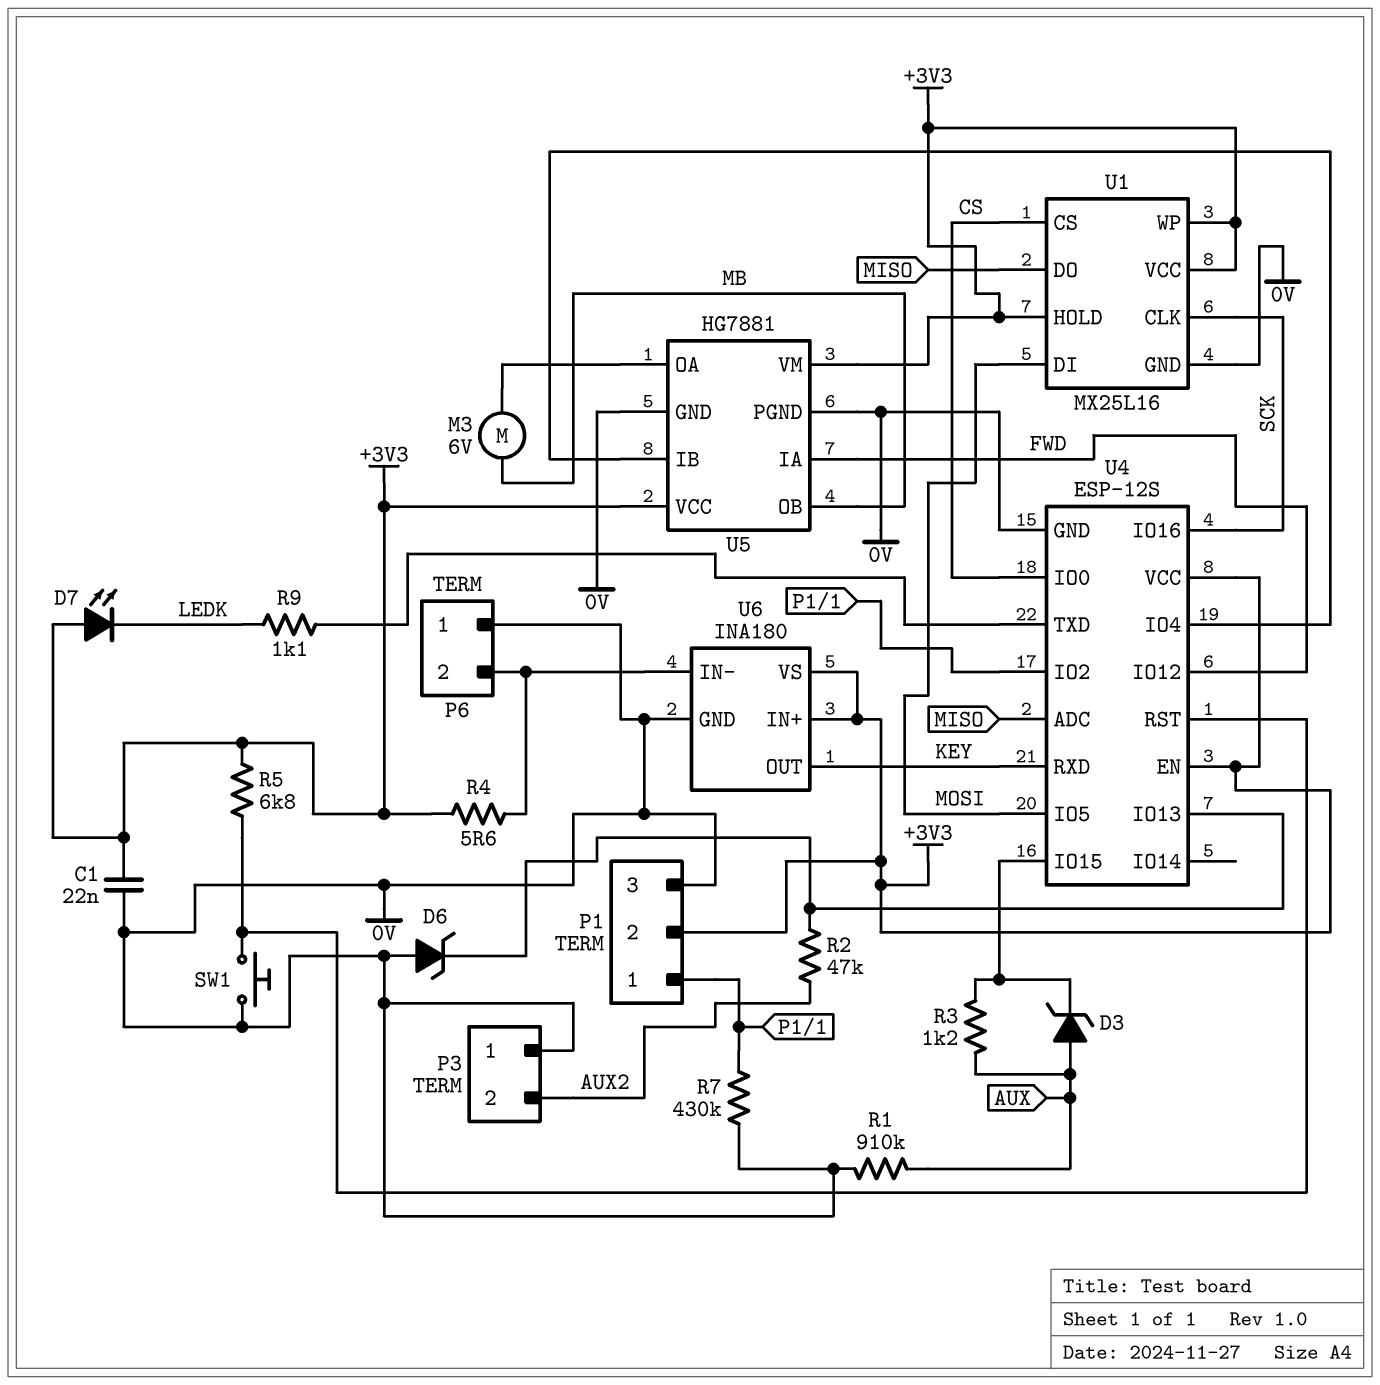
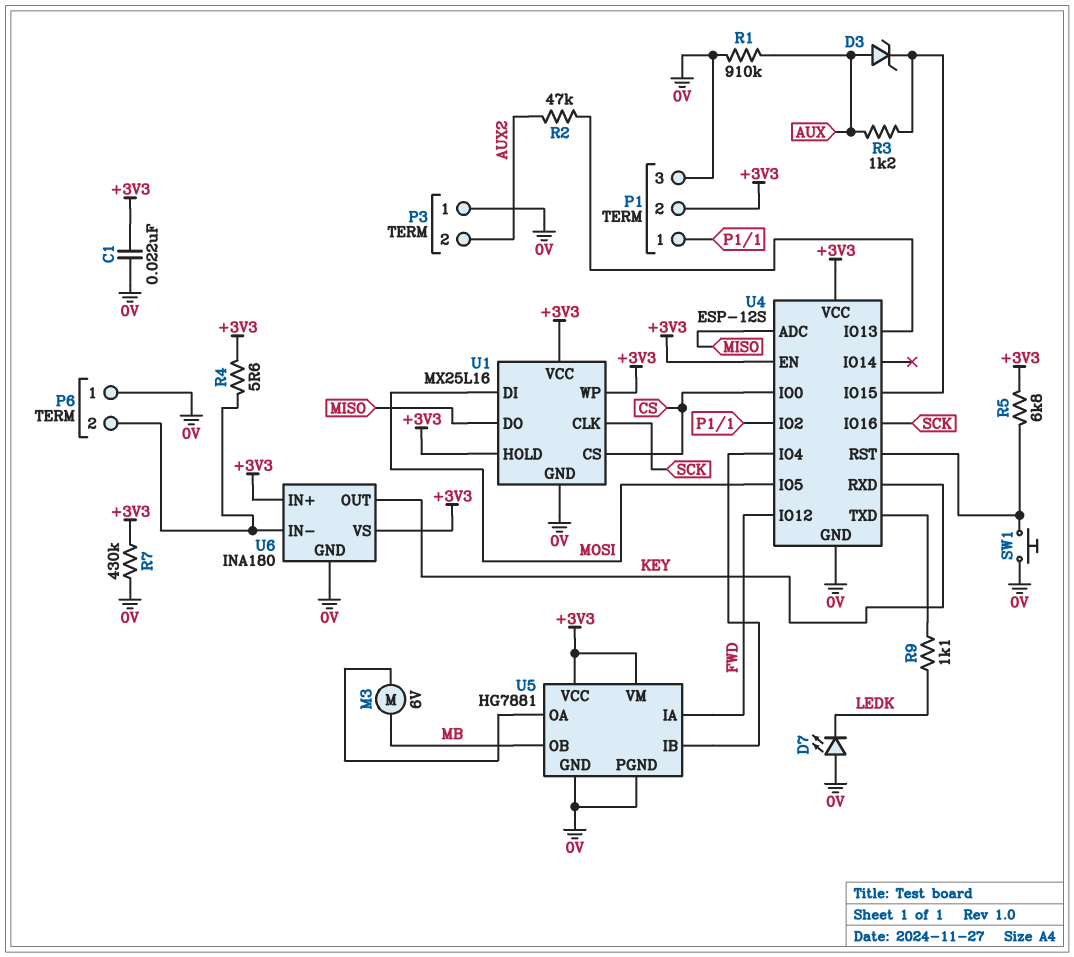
D6: zener (A 0V, K U4/IO13) -> none
D7: LED (A +3V3, K LEDK) -> LED (A 0V, K LEDK)
R7: 430k (0V, P1/1) -> 430k (+3V3, 0V)

